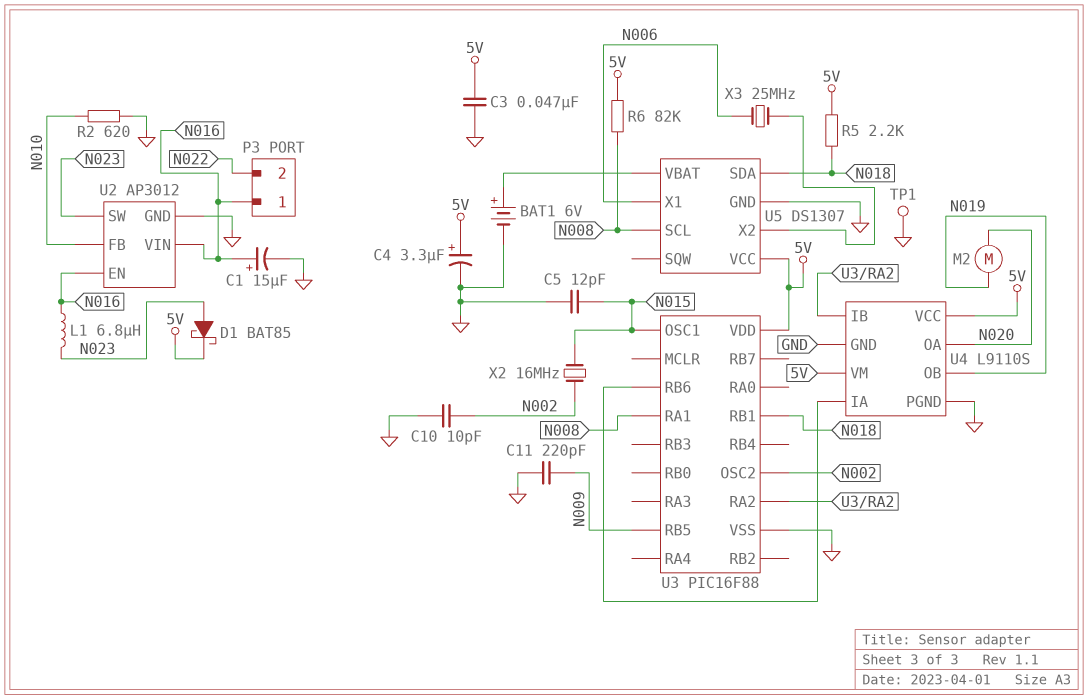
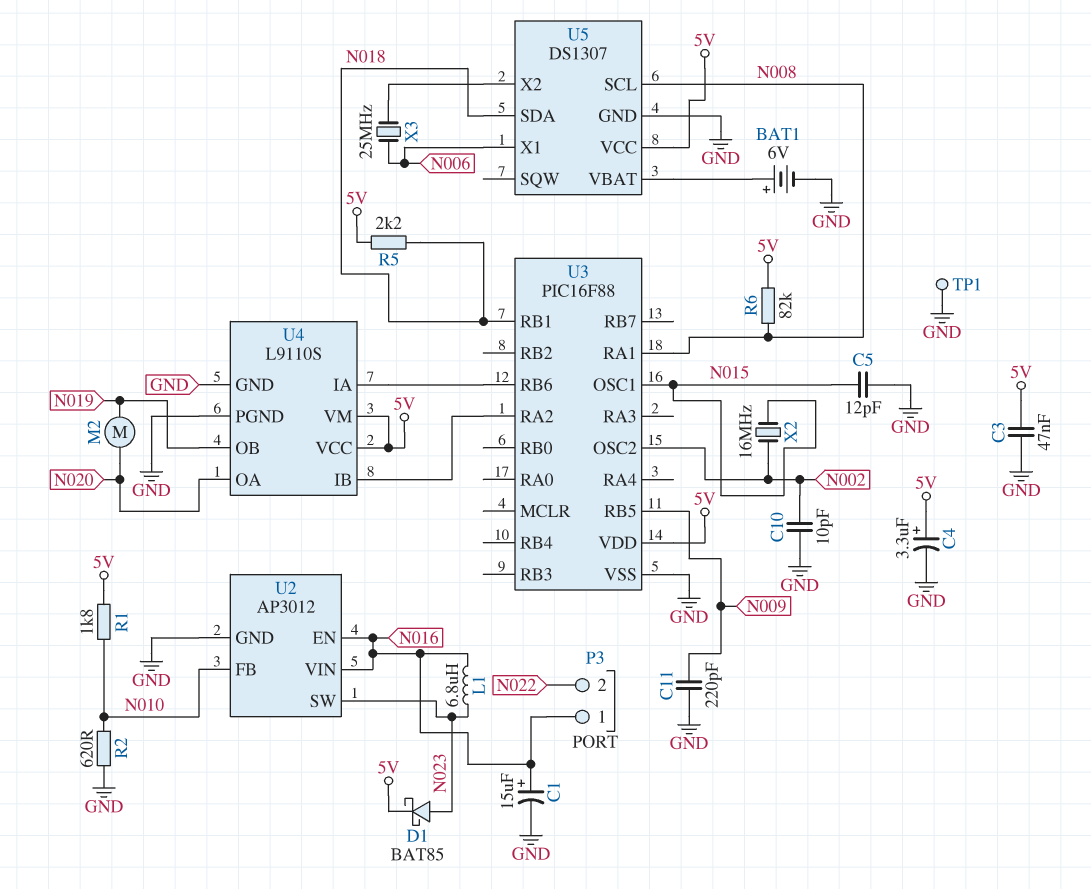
R1: none -> 1.8k (5V, N010)

